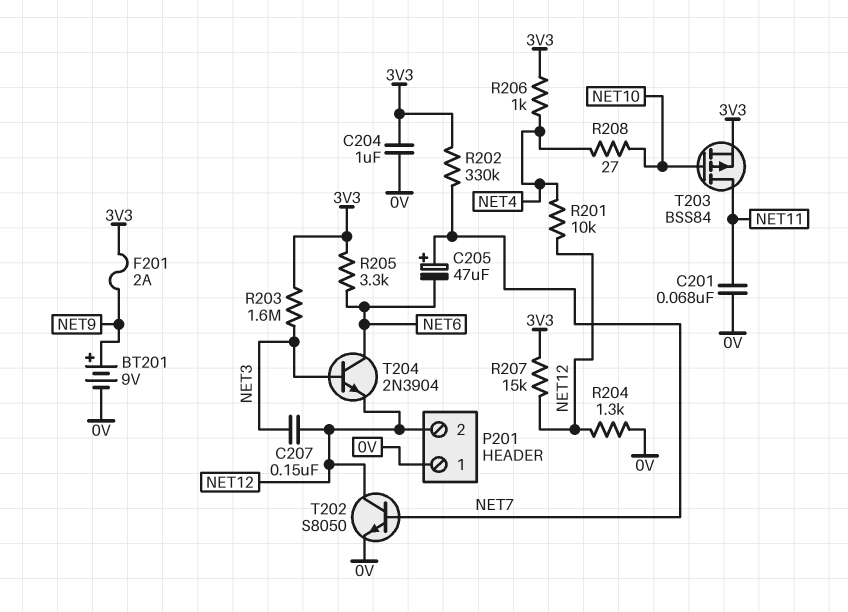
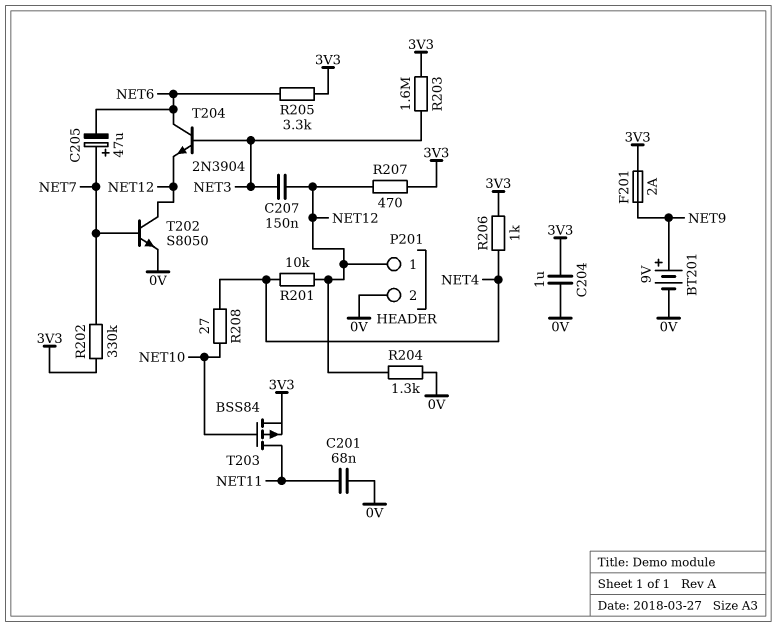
P201 pin 1: 0V -> NET12
P201 pin 2: NET12 -> 0V
R207: 15k (3V3, NET12) -> 470 (3V3, NET12)

